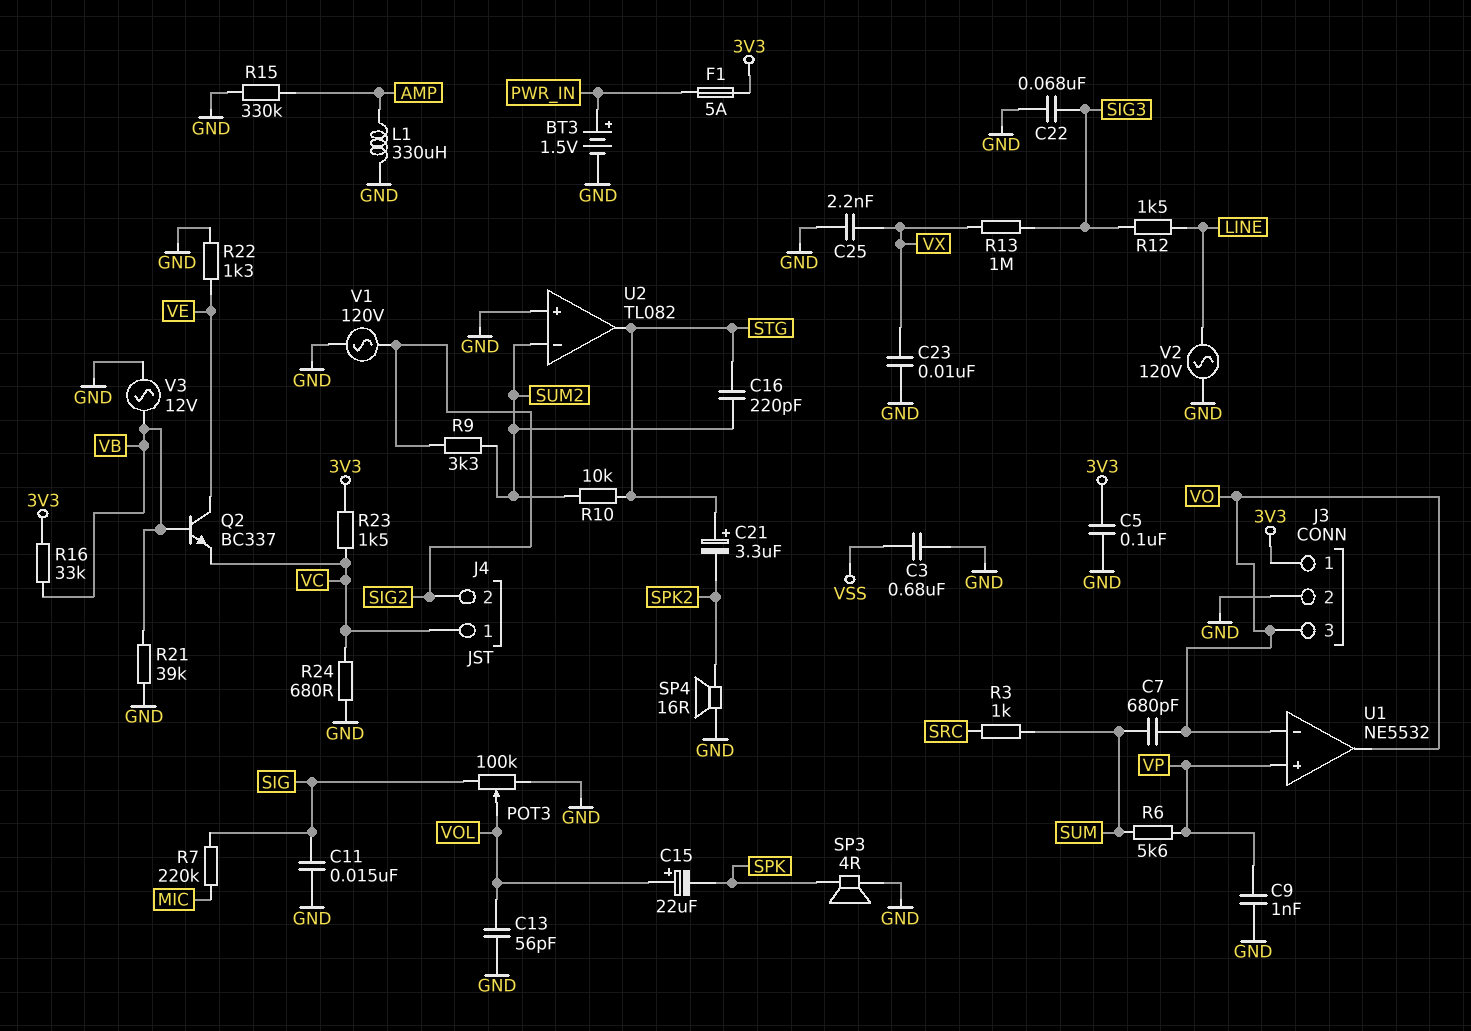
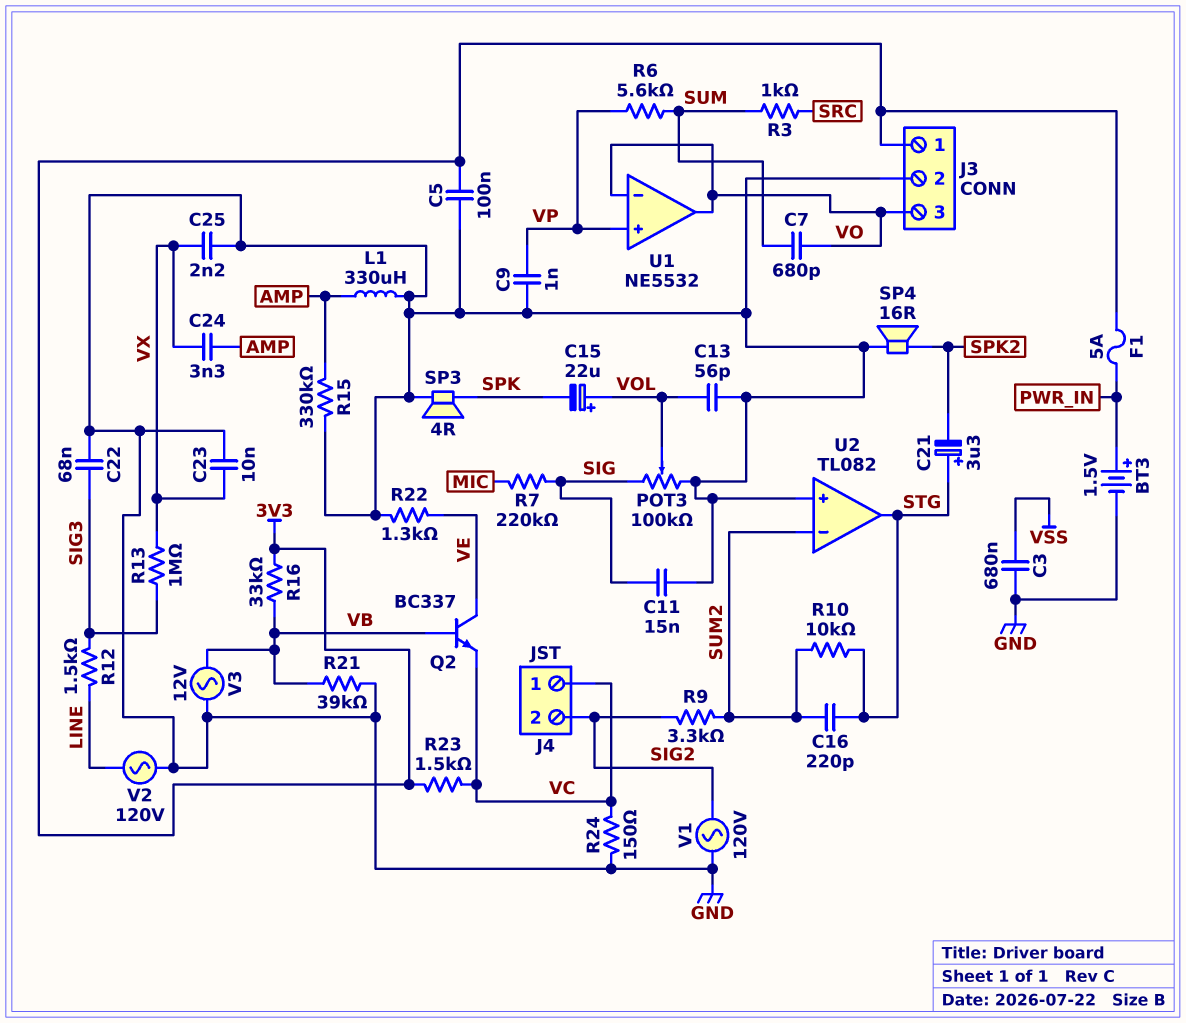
C24: none -> 3.3nF (AMP, VX)
R24: 680 (GND, VC) -> 150 (GND, VC)

